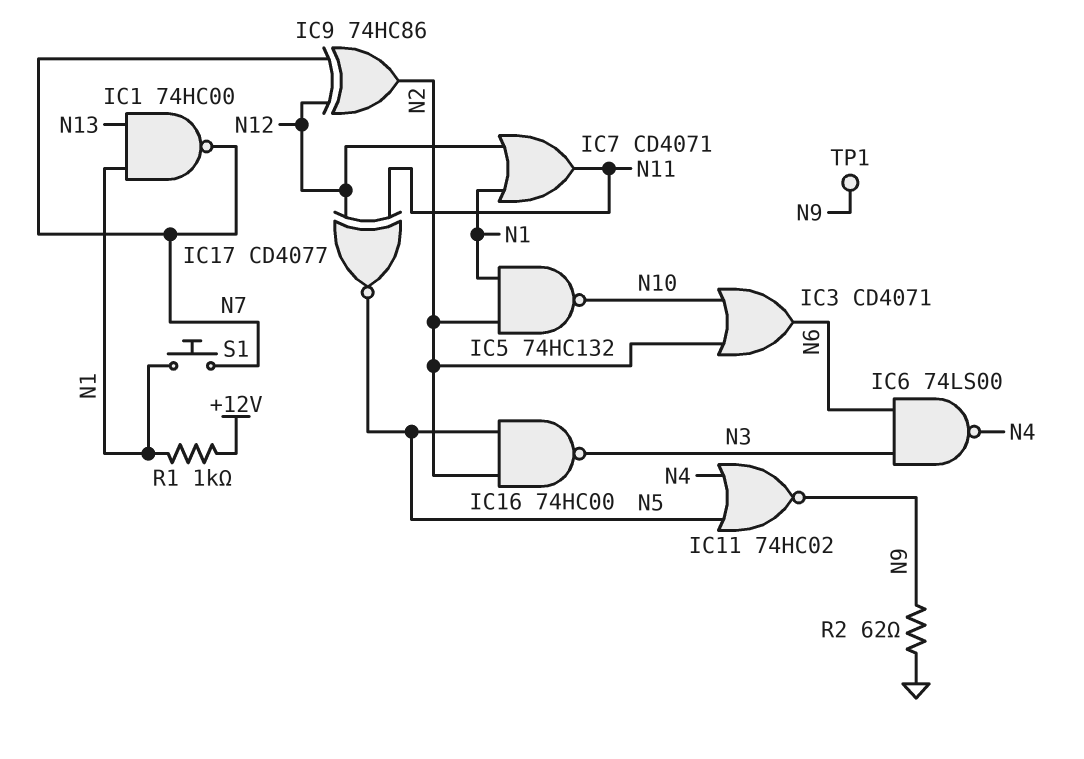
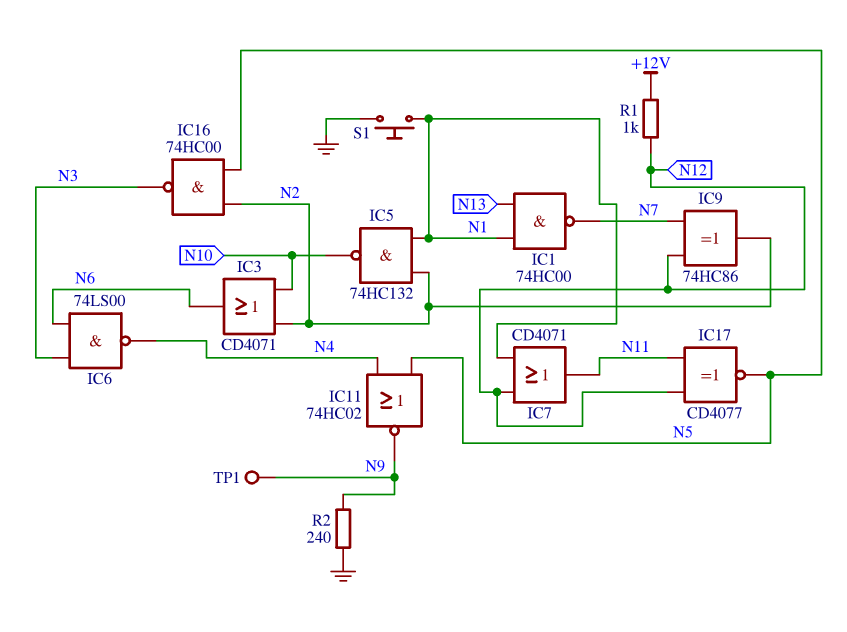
R1: 1k (+12V, N1) -> 1k (+12V, N12)
R2: 62 (GND, N9) -> 240 (GND, N9)
S1: button (N1, N7) -> button (GND, N1)

